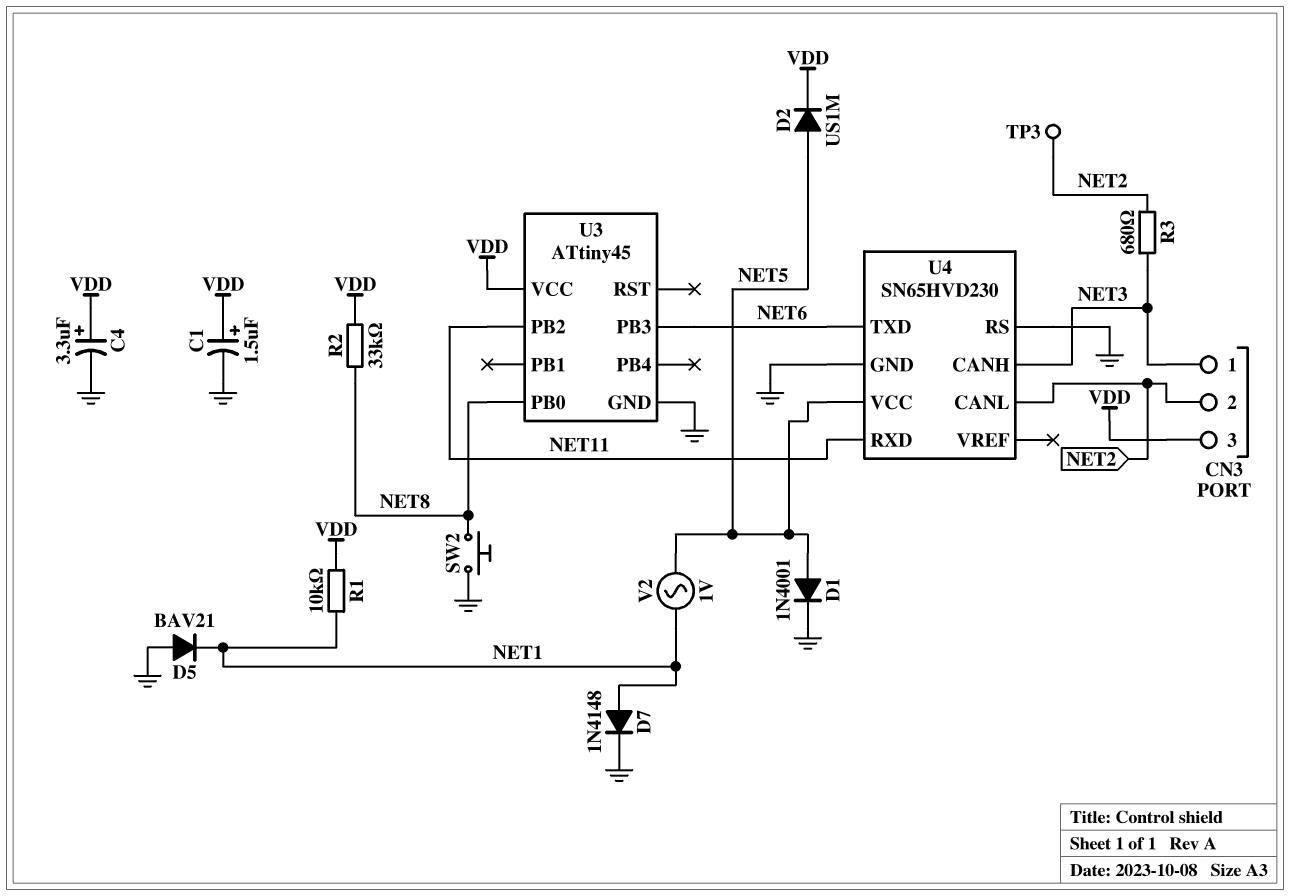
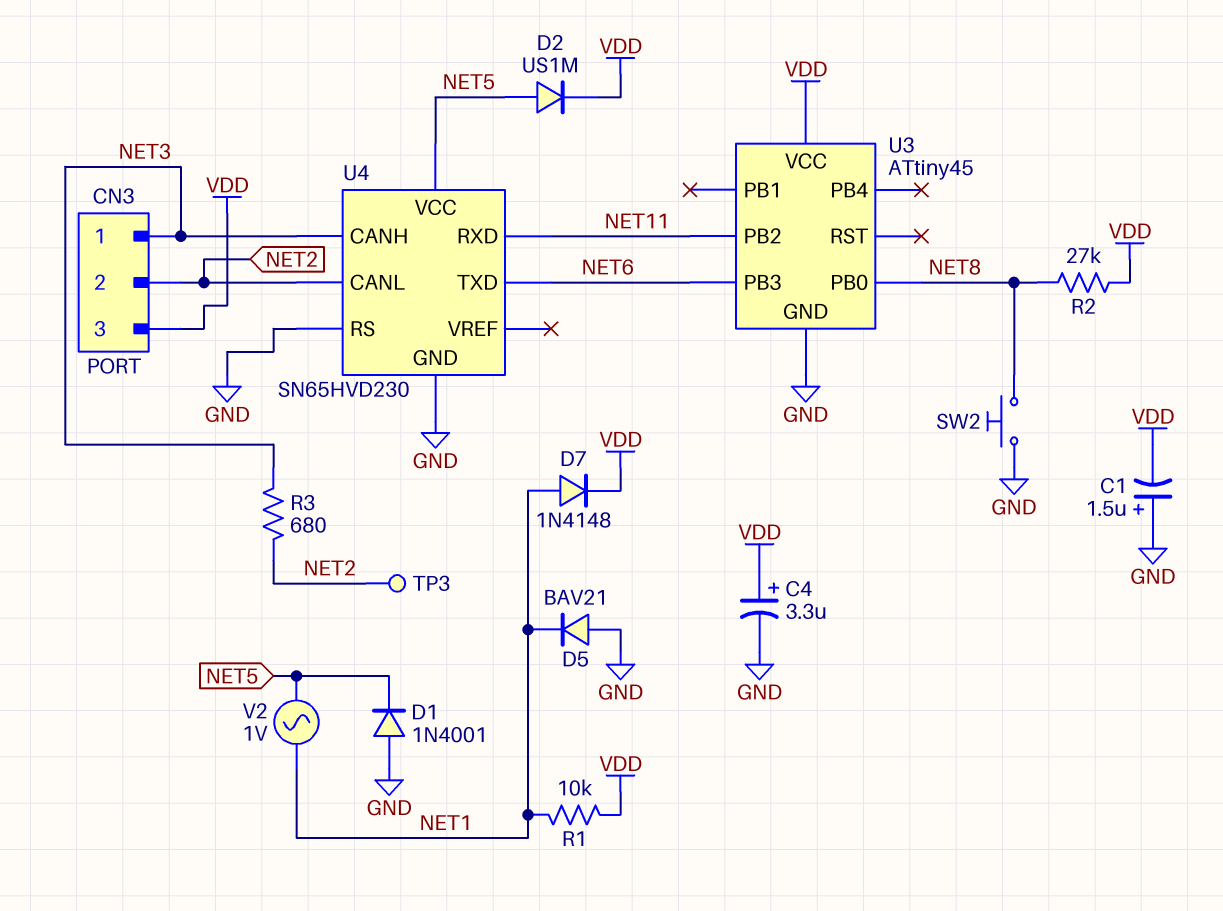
C1: 1.5uF (plus VDD, minus GND) -> 1.5uF (plus GND, minus VDD)
D1: diode 1N4001 (A NET5, K GND) -> diode 1N4001 (A GND, K NET5)
D7: diode 1N4148 (A NET1, K GND) -> diode 1N4148 (A NET1, K VDD)
R2: 33k (NET8, VDD) -> 27k (NET8, VDD)

